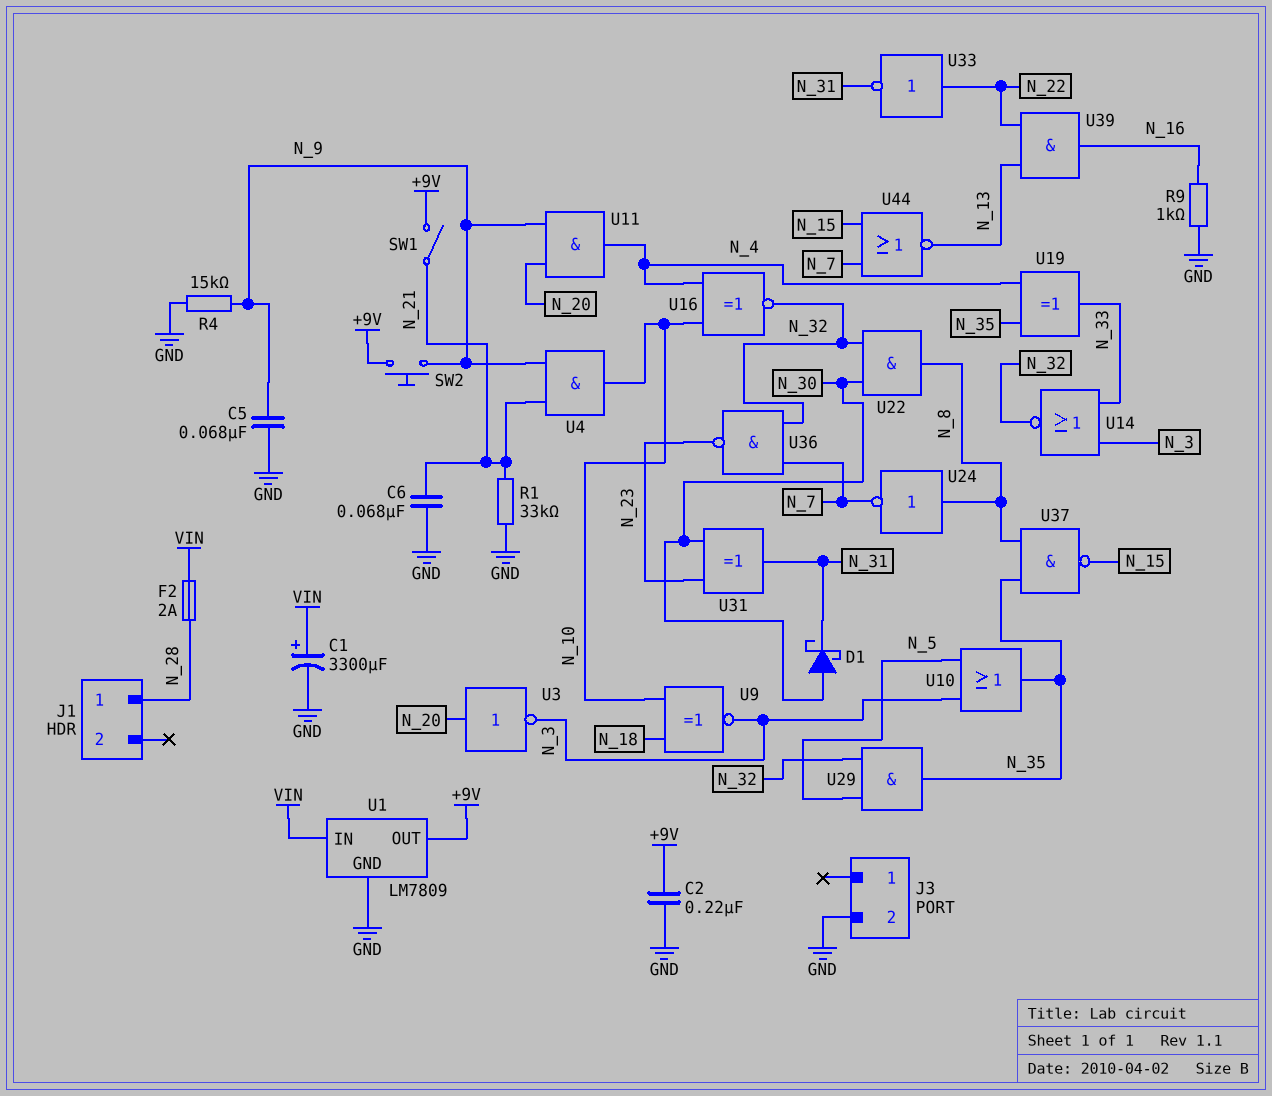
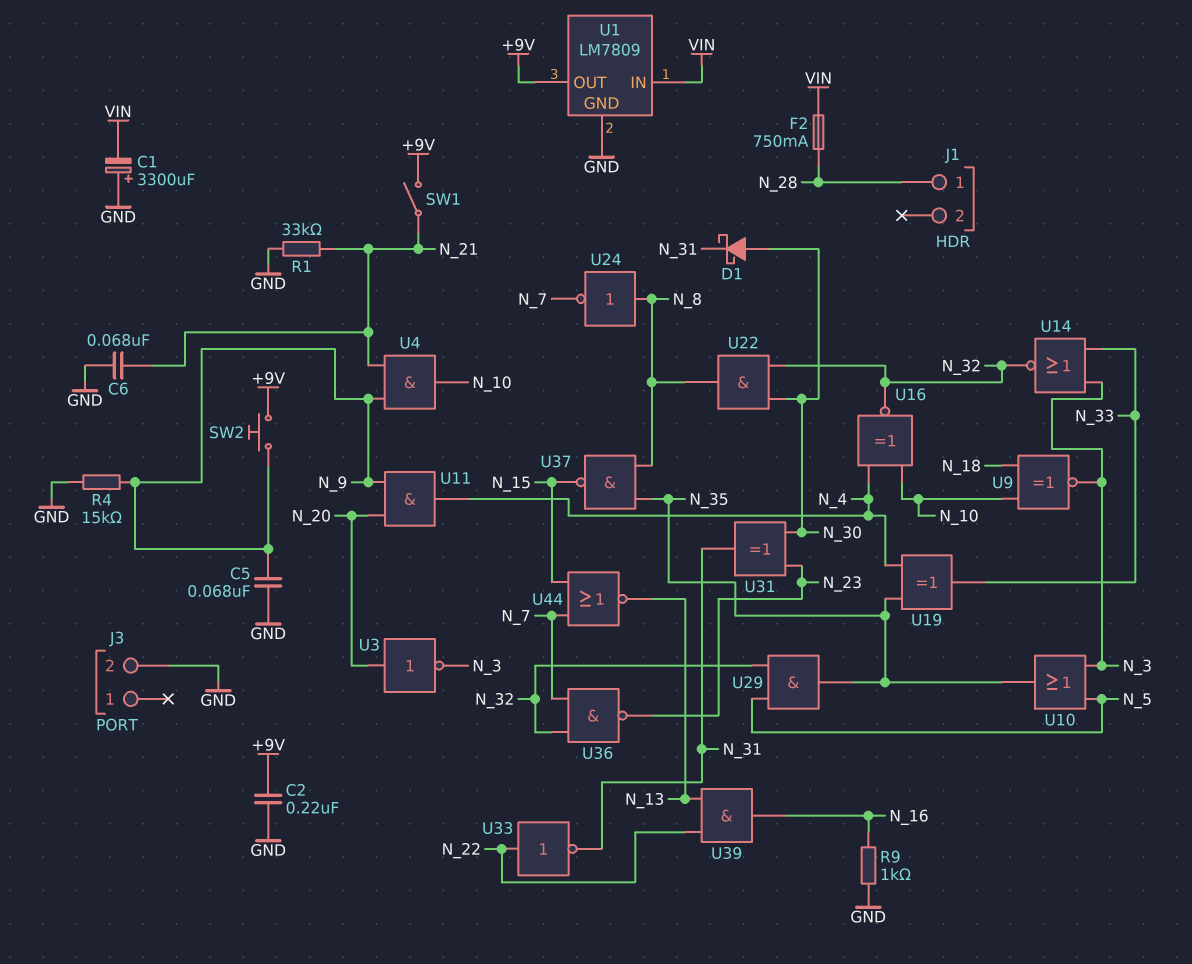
C1: 3300uF (plus VIN, minus GND) -> 3300uF (plus GND, minus VIN)
F2: 2A (N_28, VIN) -> 750mA (N_28, VIN)

